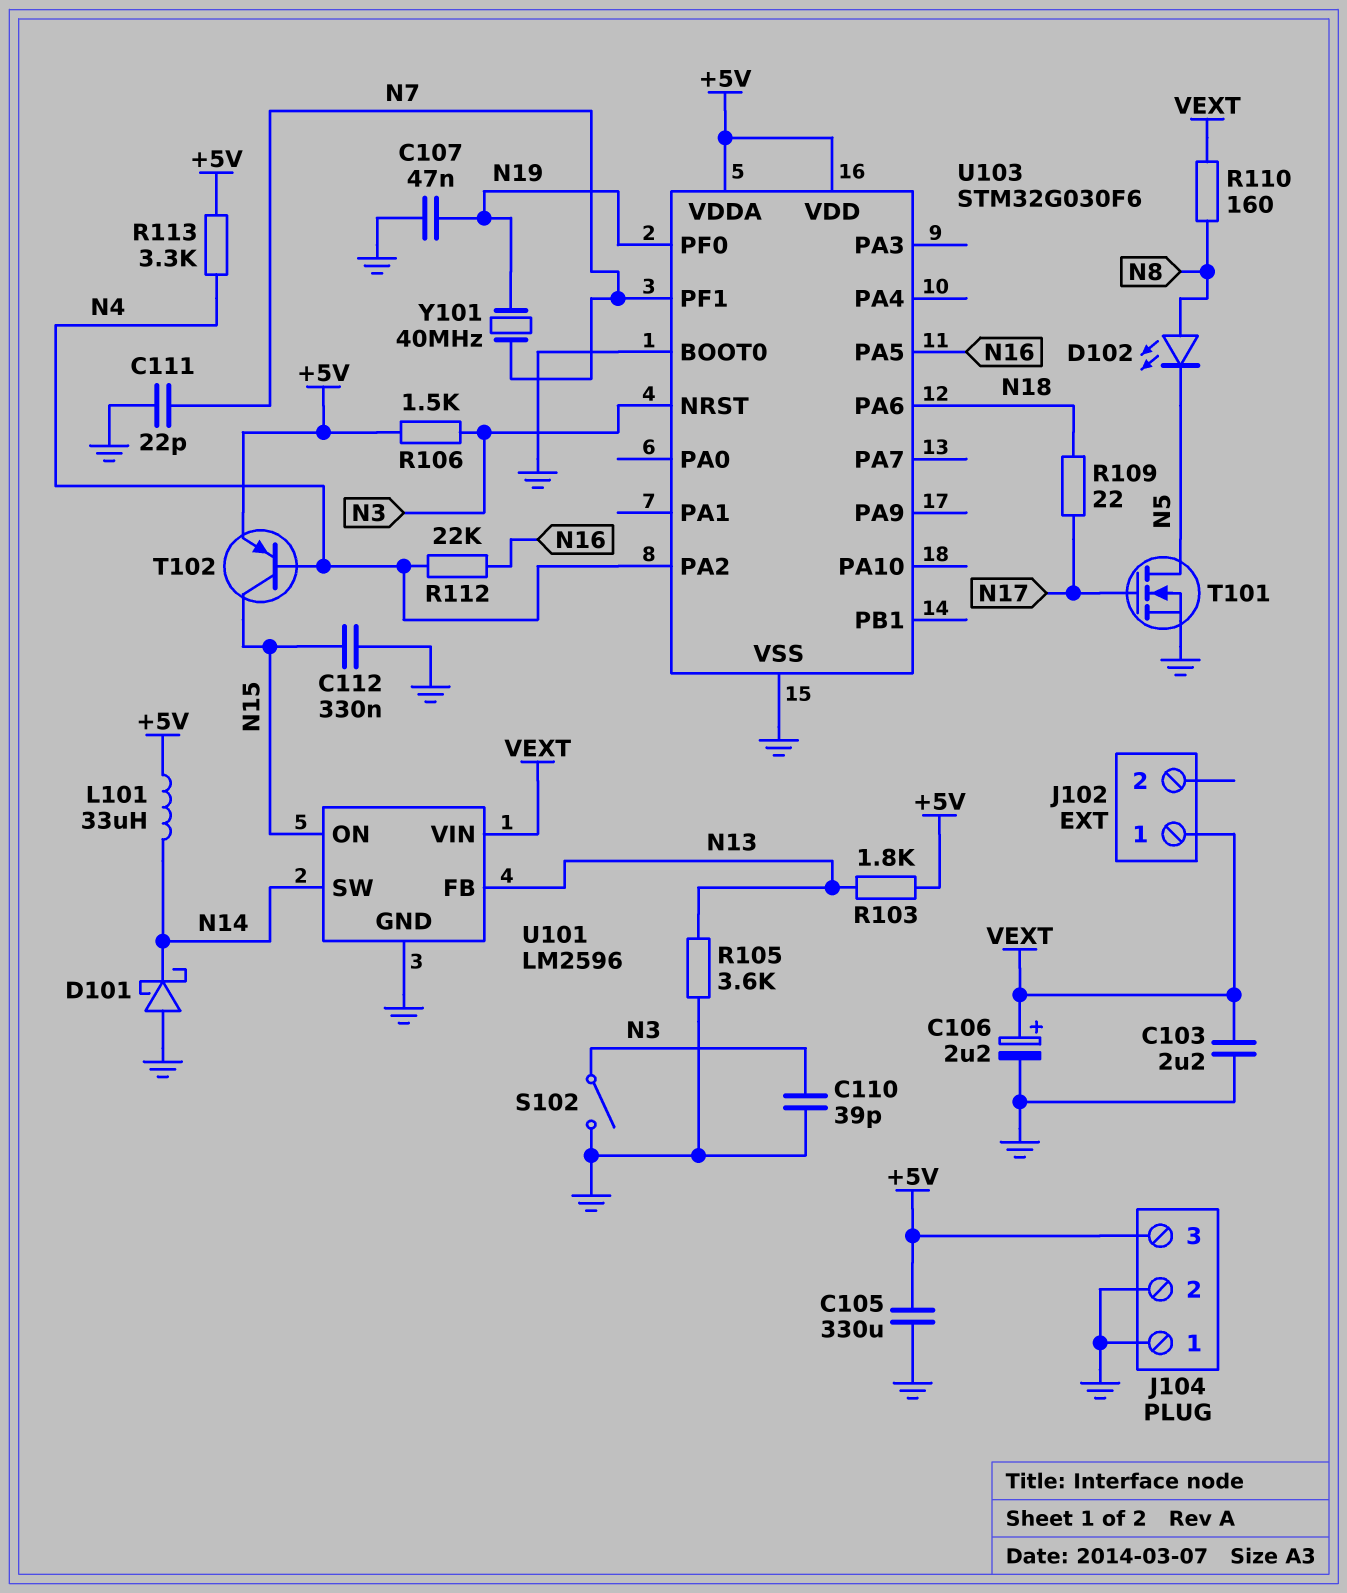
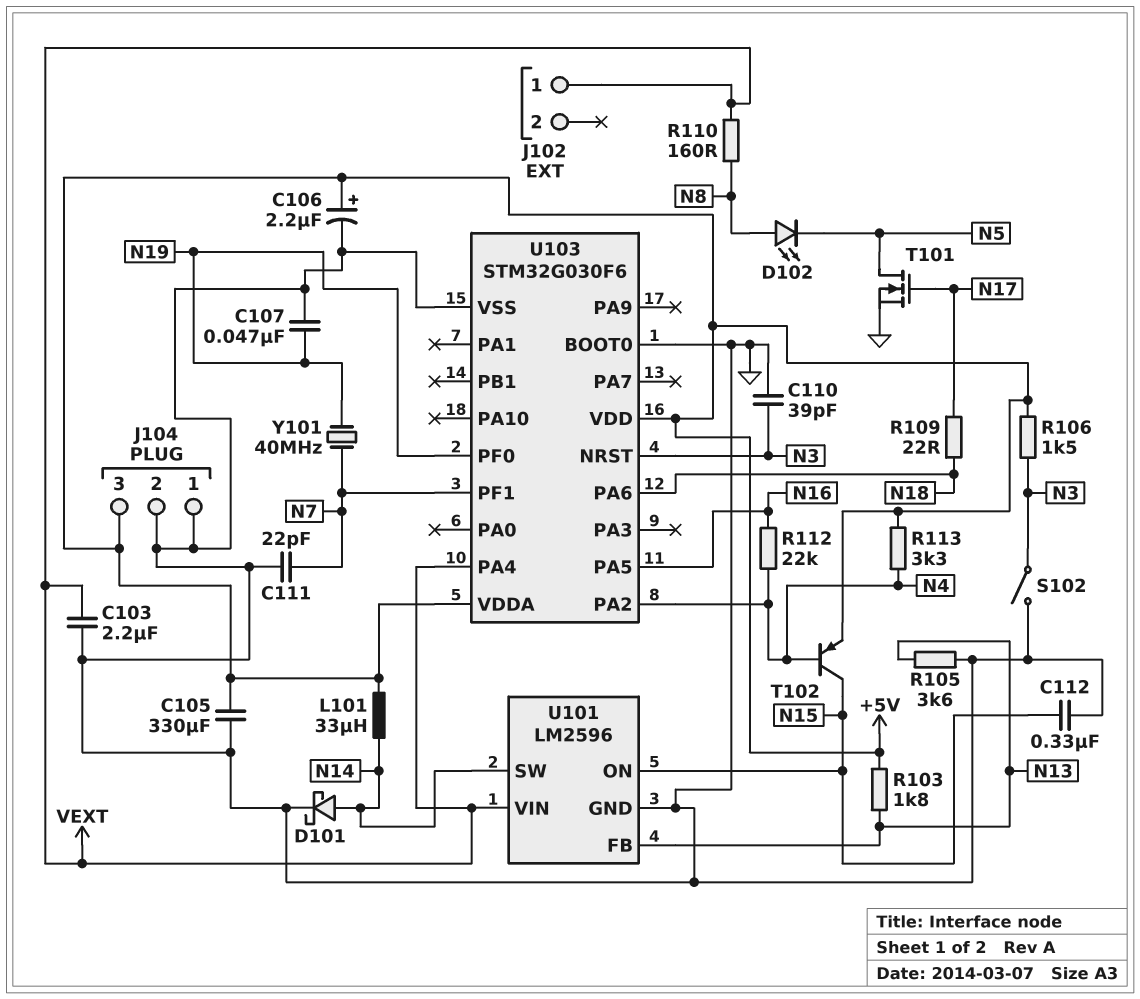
C106: 2.2uF (plus VEXT, minus GND) -> 2.2uF (plus +5V, minus GND)
D101: schottky (A GND, K N14) -> schottky (A N14, K GND)
U103 pin PA4: none -> VEXT

